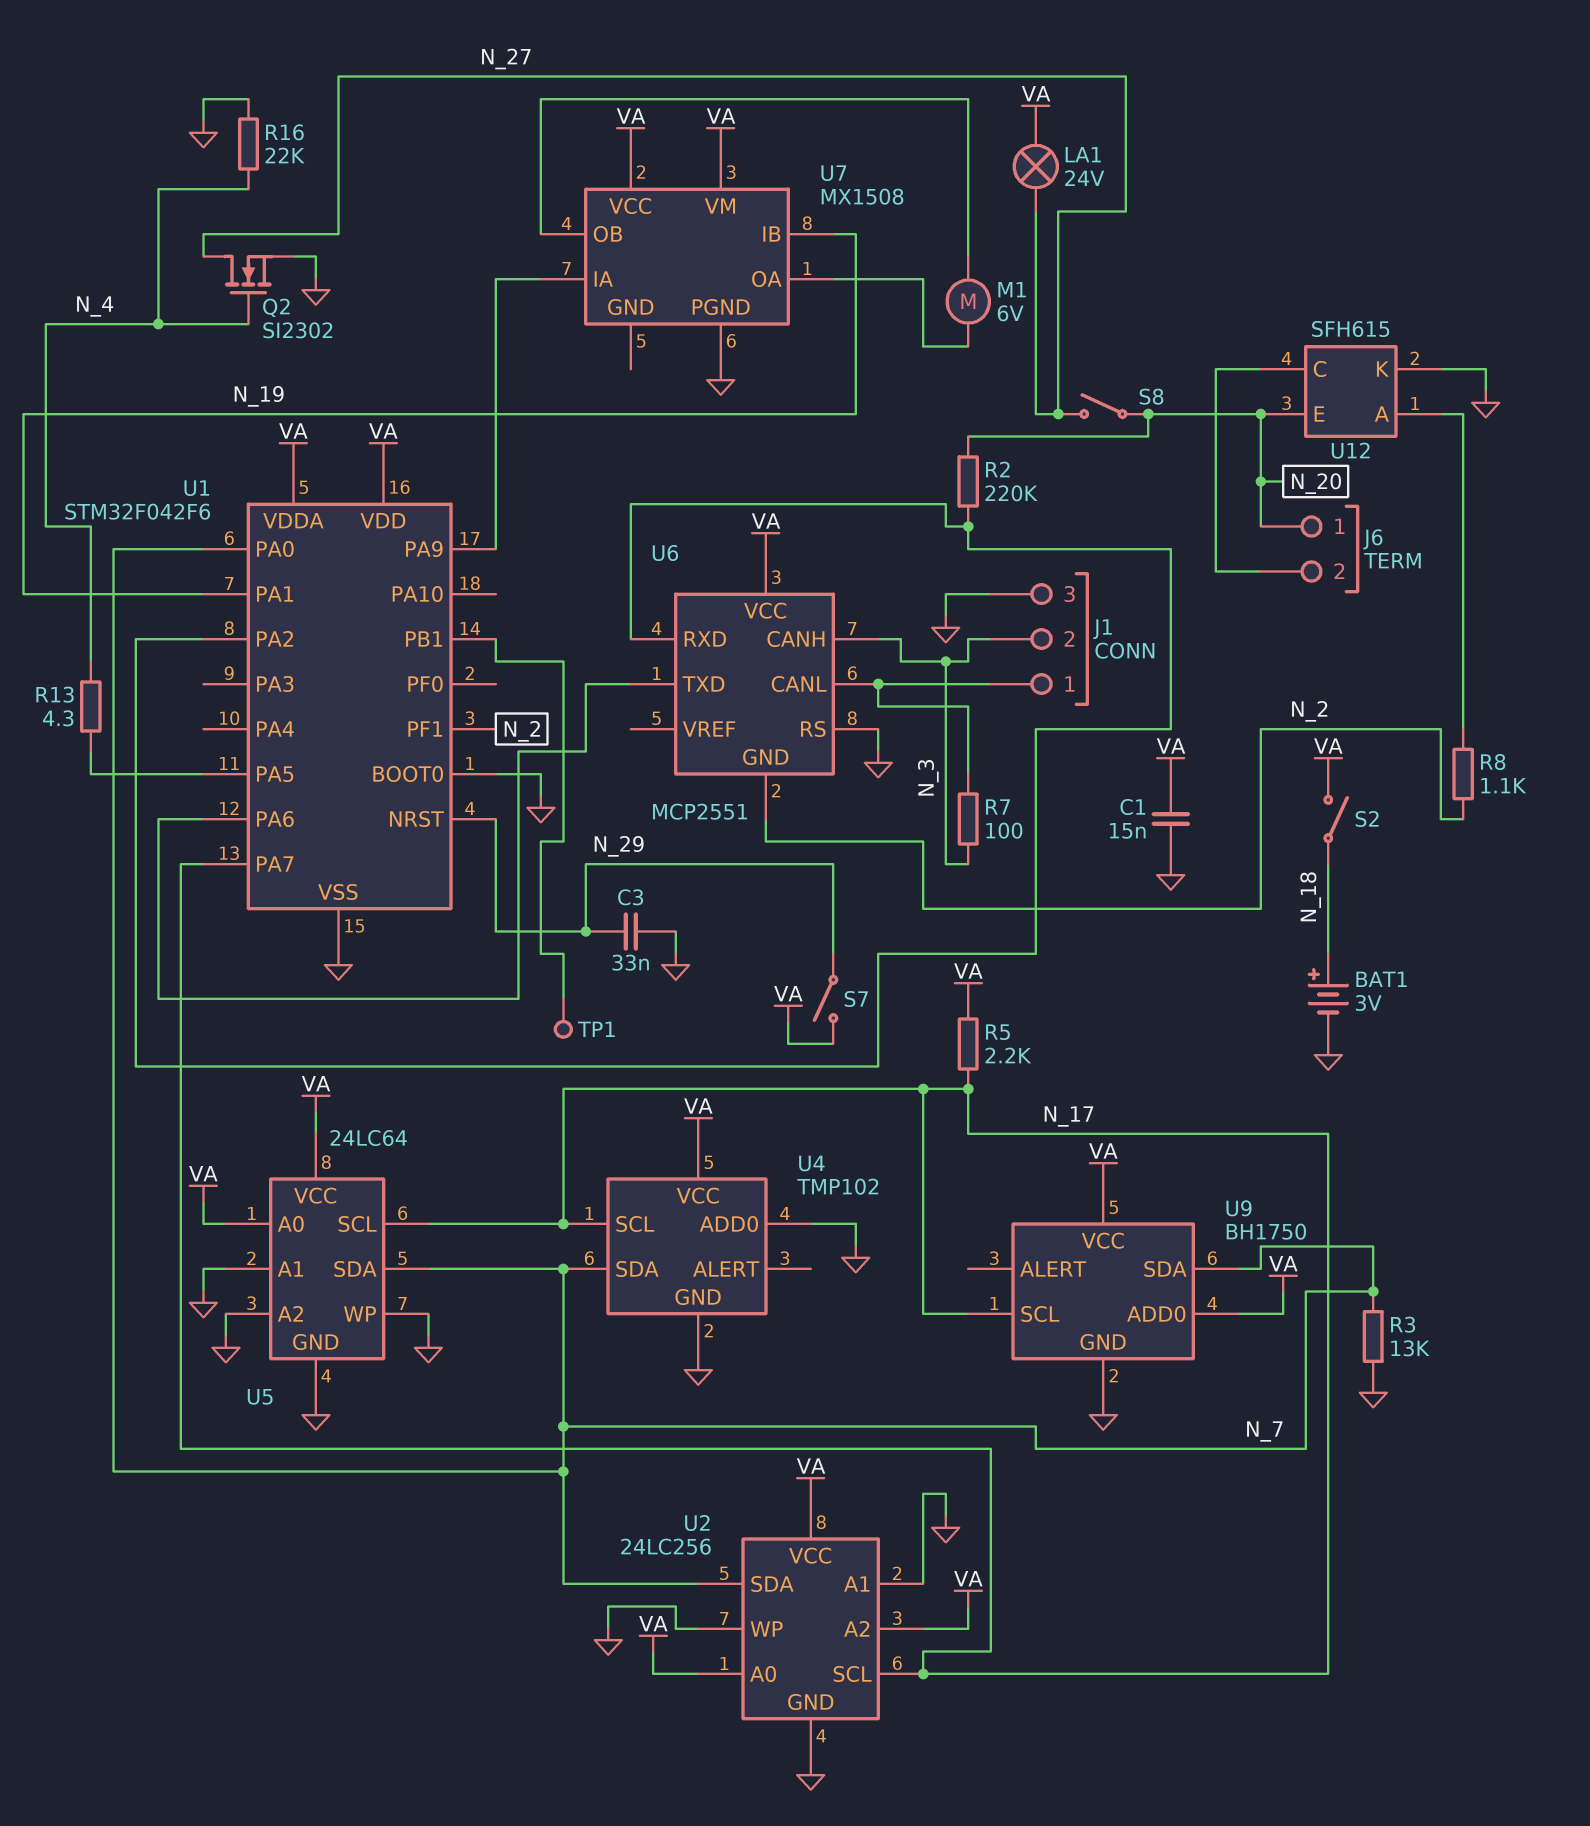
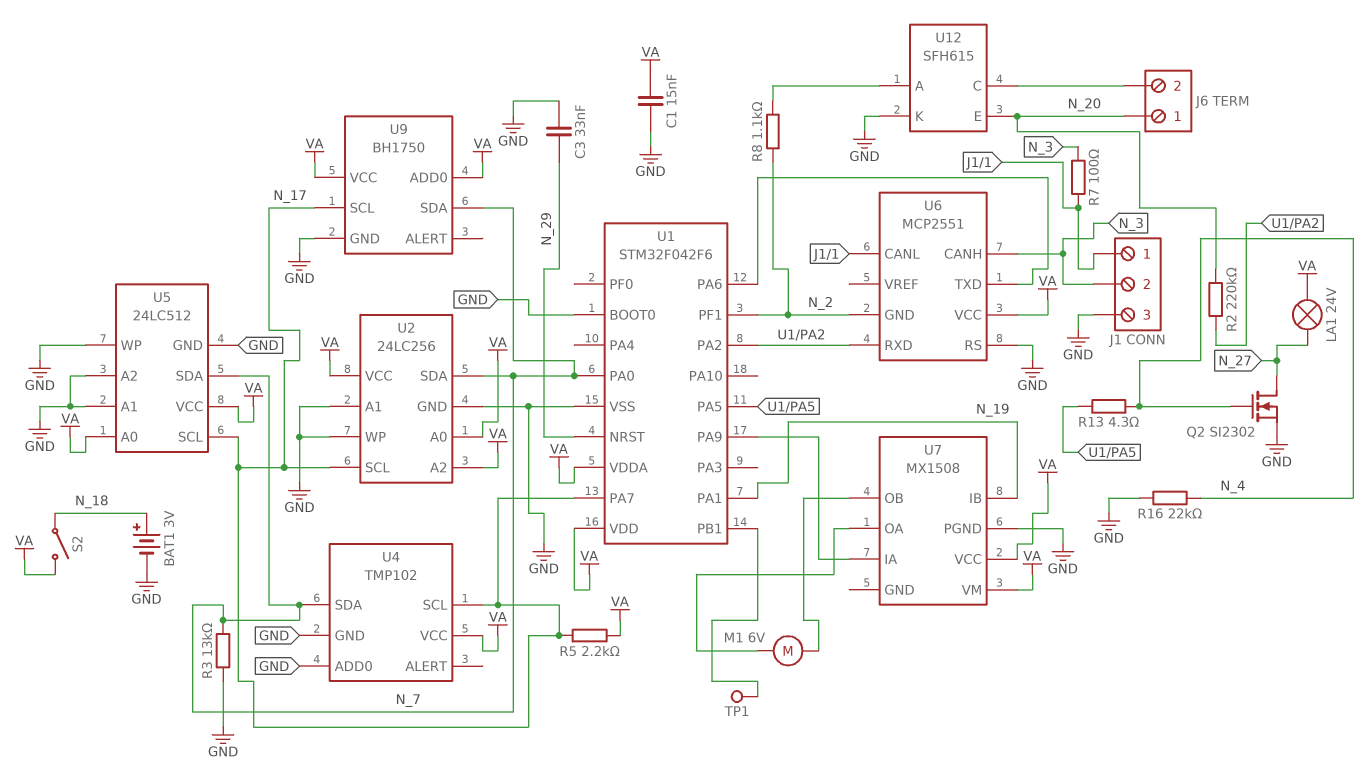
S7: switch (N_29, VA) -> none
S8: switch (N_20, N_27) -> none
U5: 24LC64 -> 24LC512

